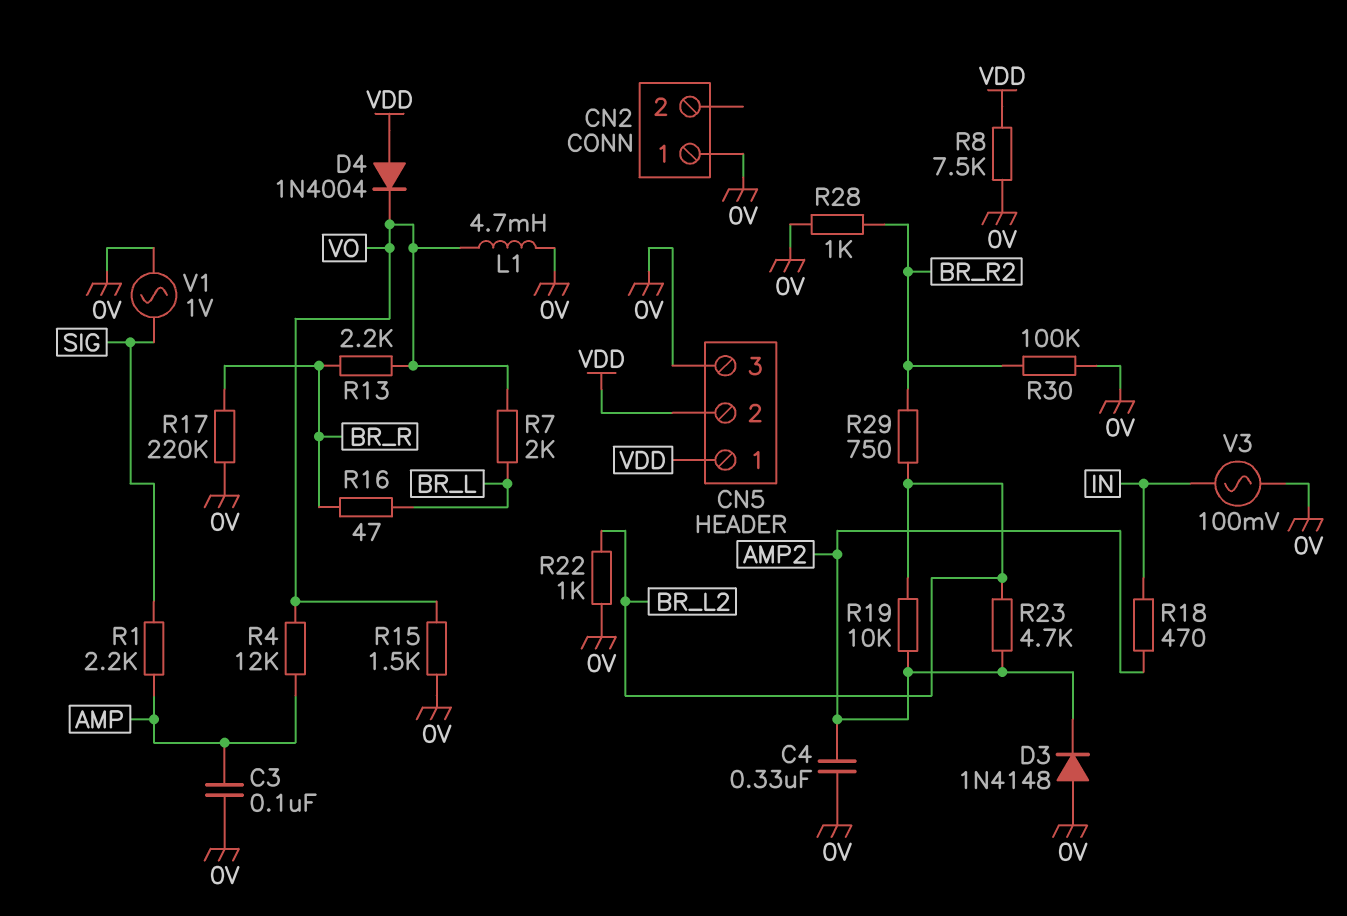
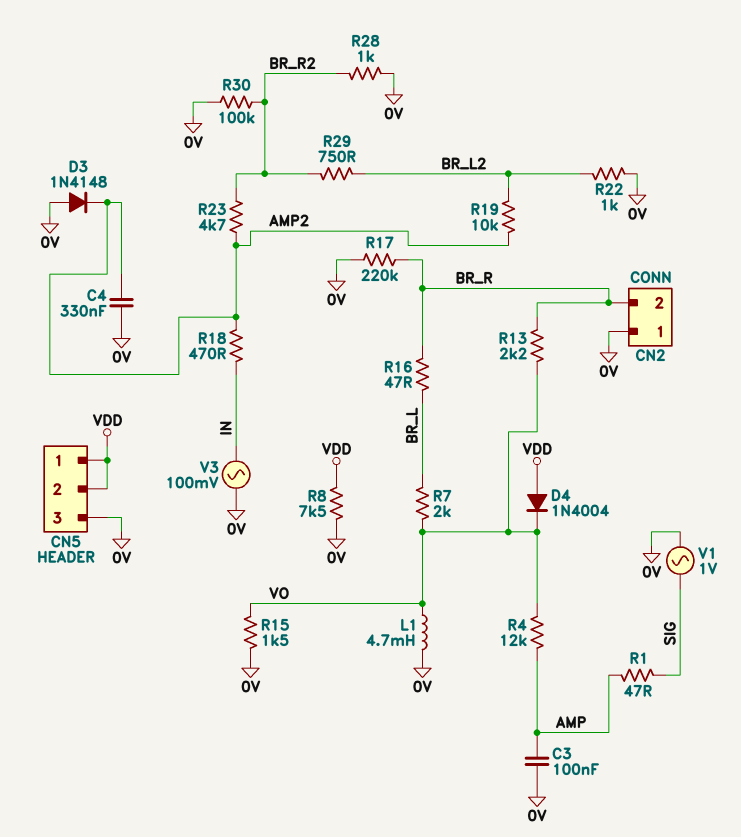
CN2 pin 2: none -> BR_R
R1: 2.2k (AMP, SIG) -> 47 (AMP, SIG)
R23: 4.7k (AMP2, BR_L2) -> 4.7k (AMP2, BR_R2)

